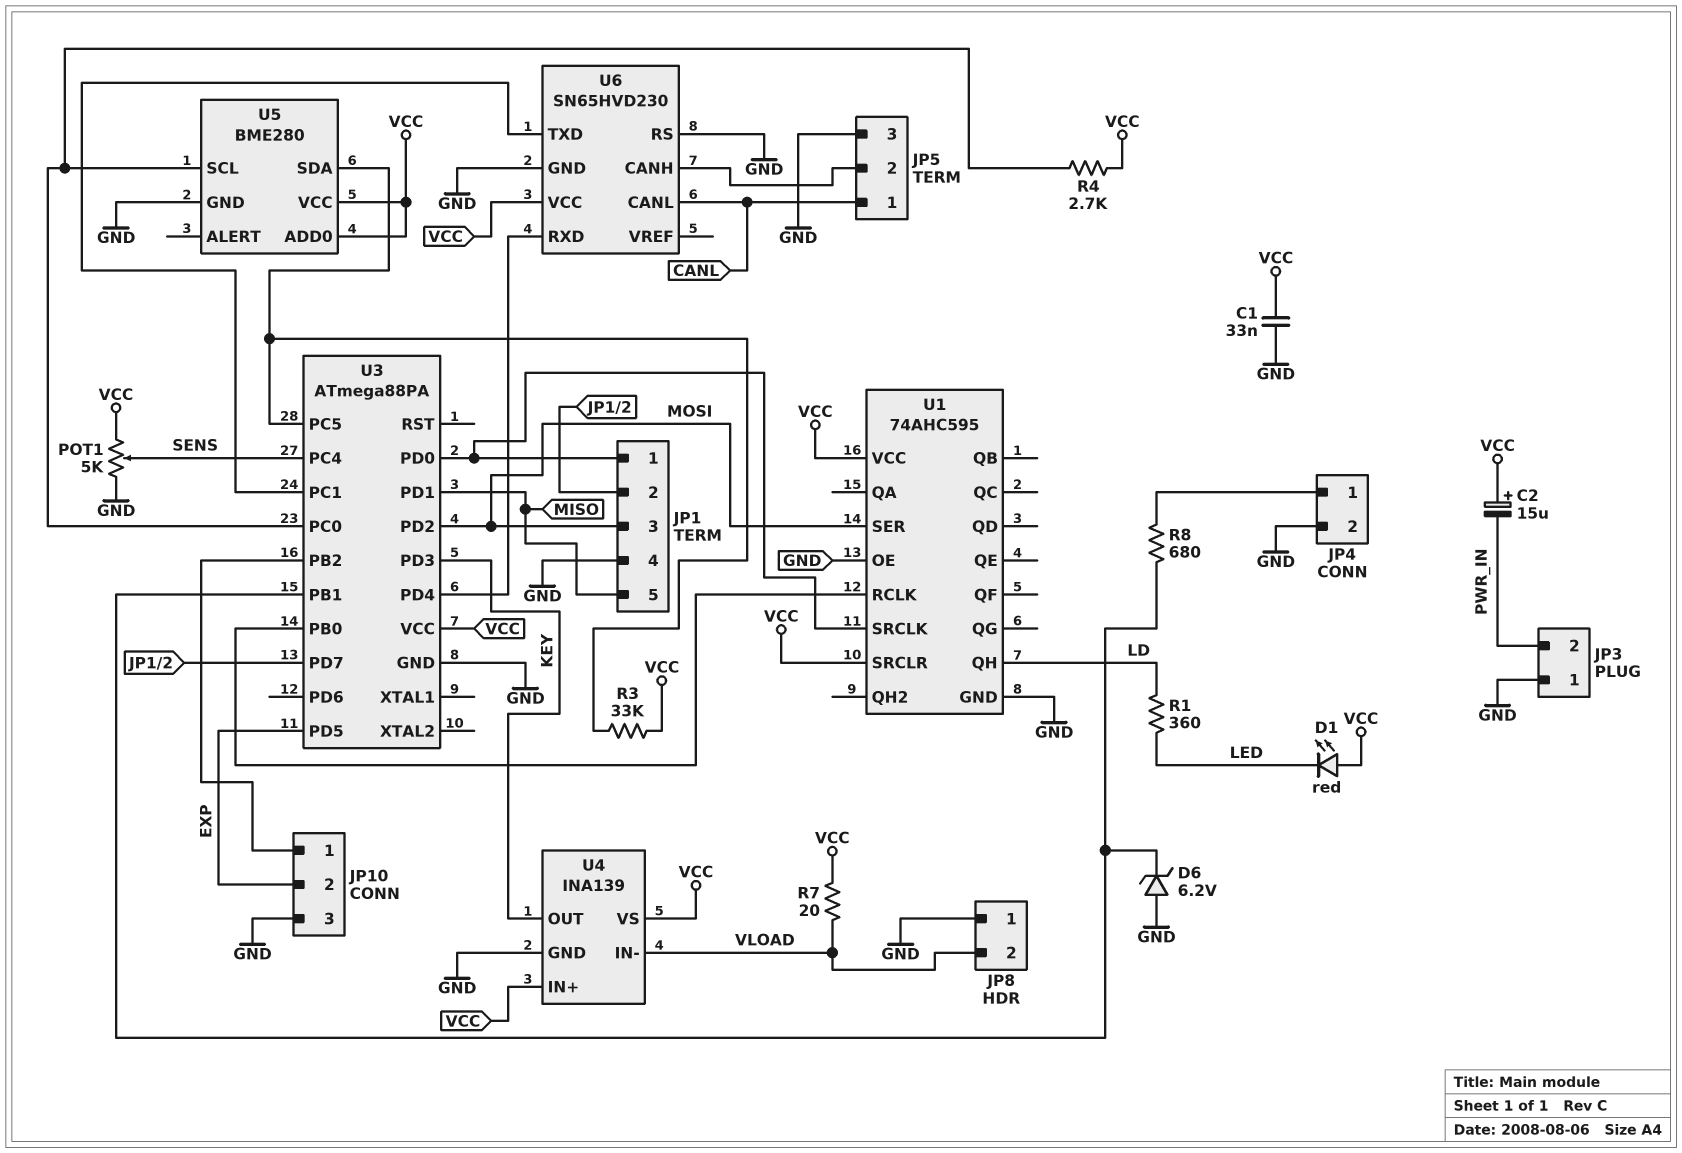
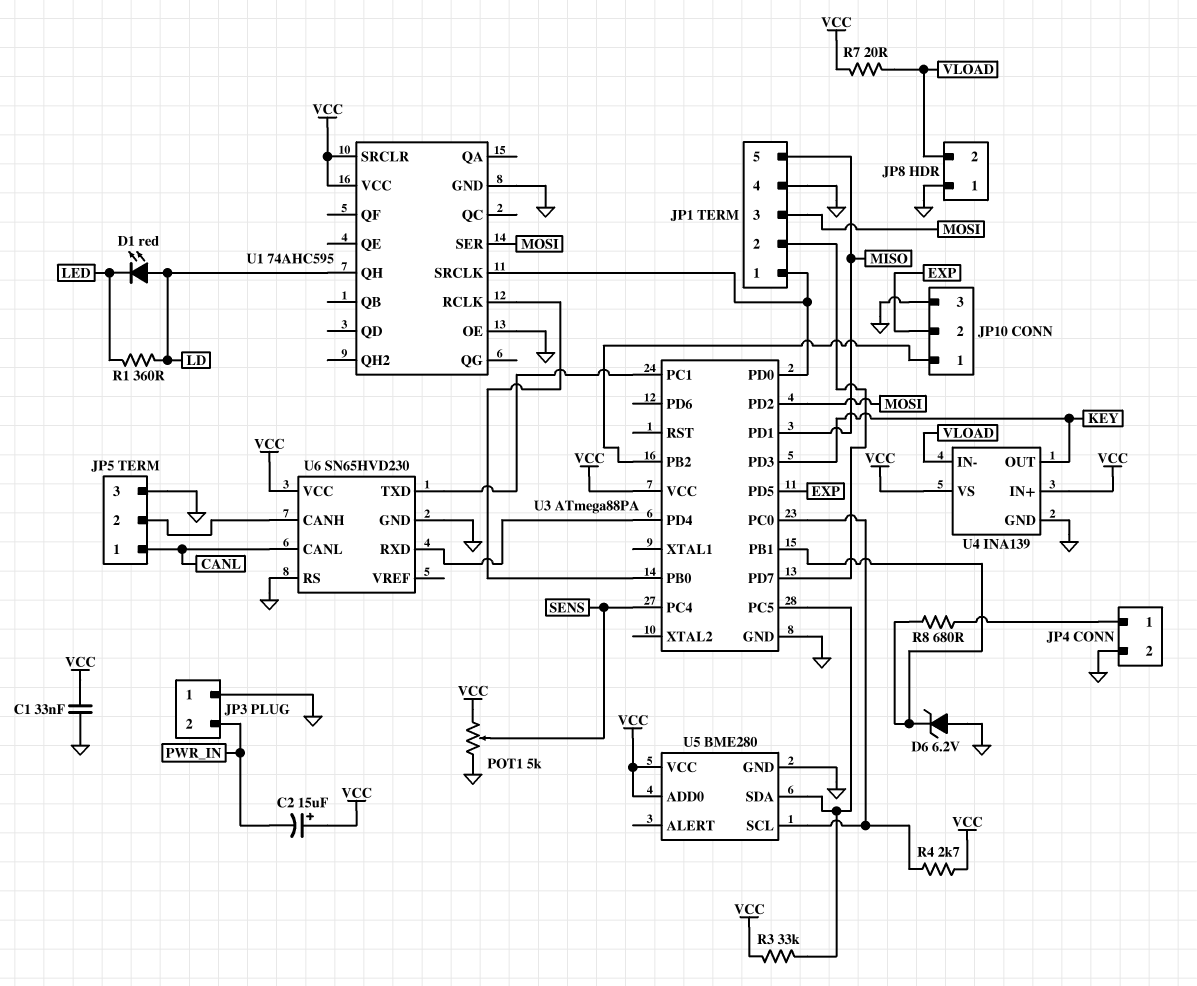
D1: LED red (A VCC, K LED) -> LED red (A LD, K LED)

